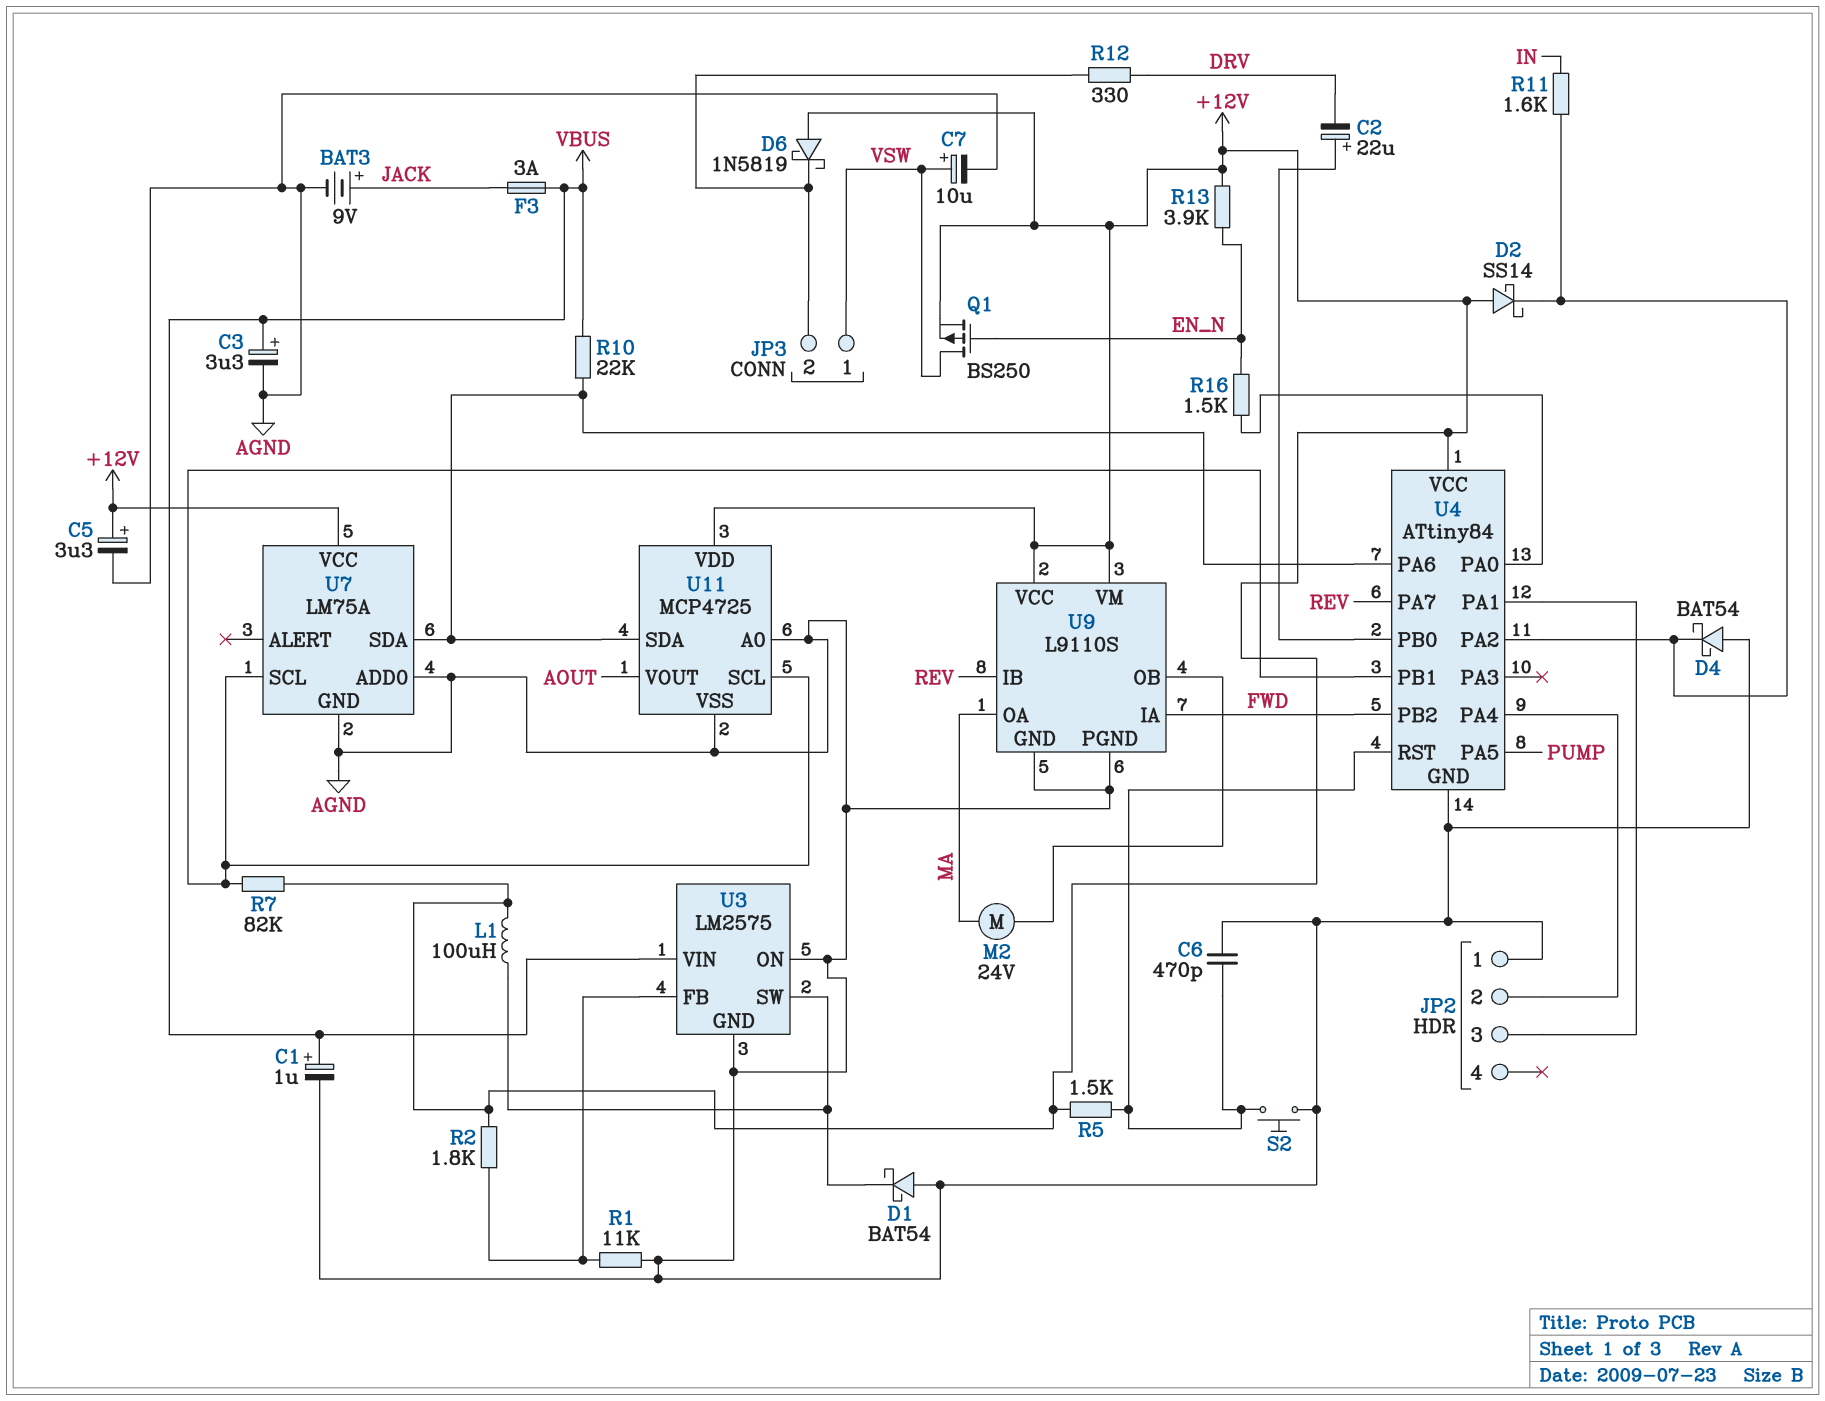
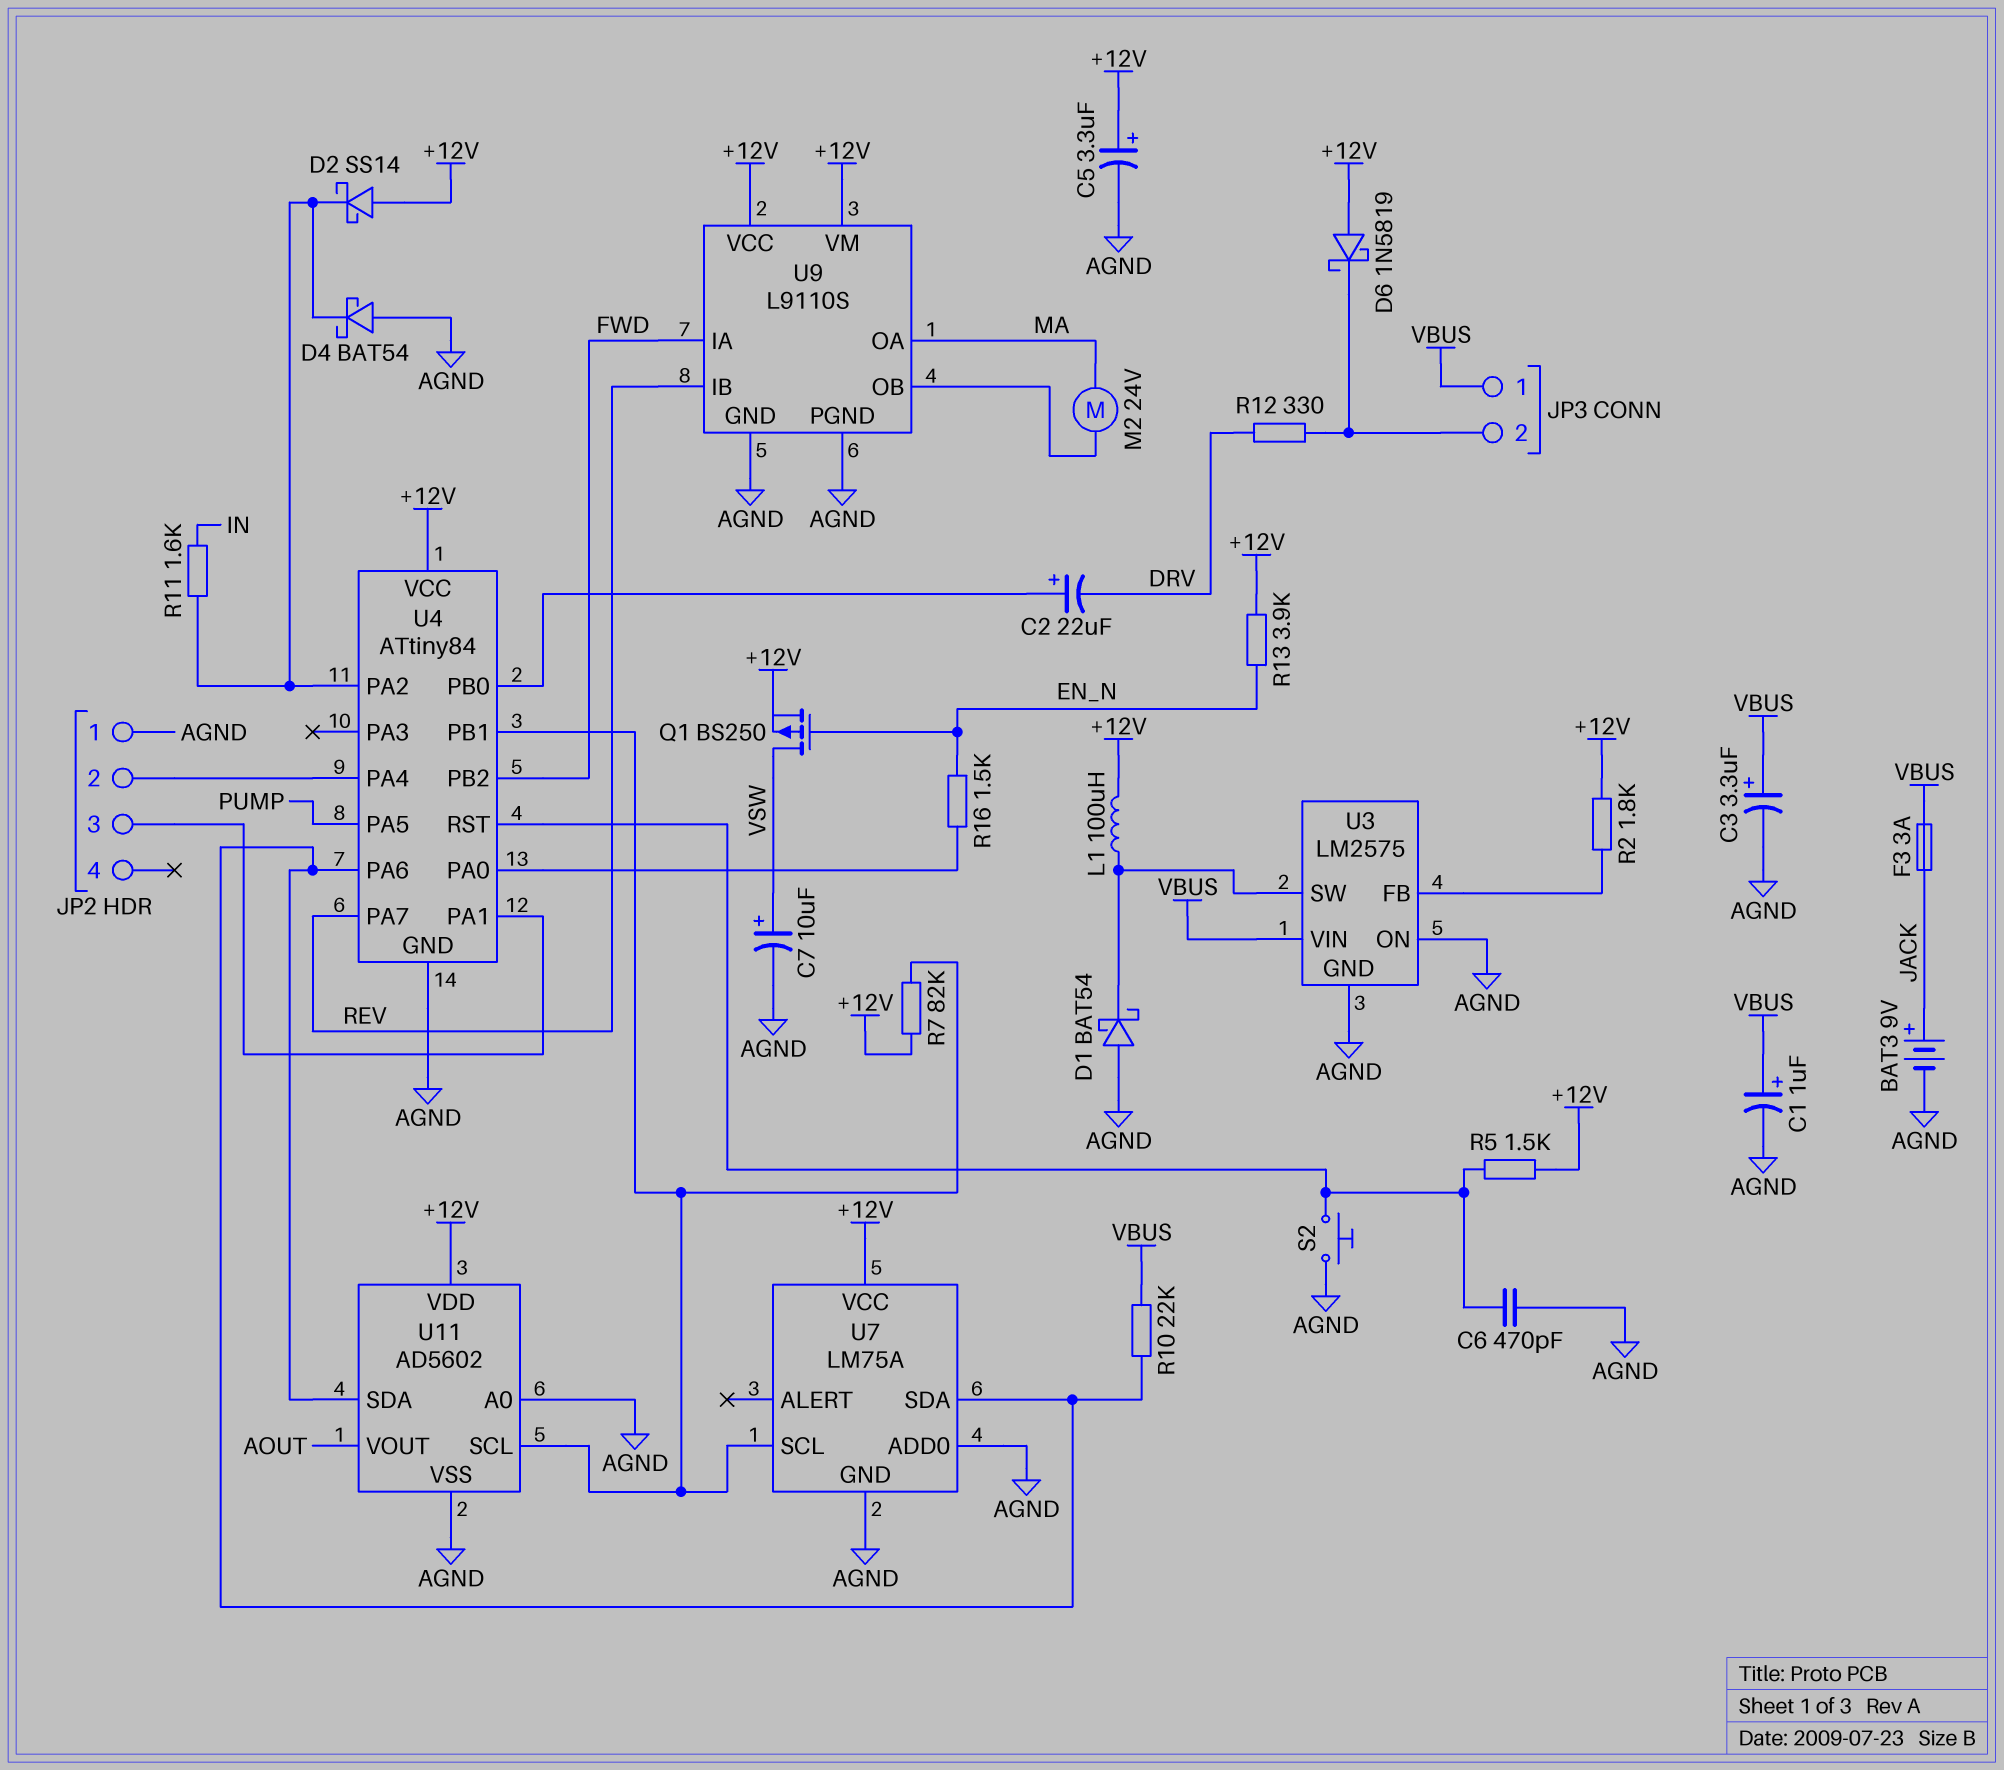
JP3 pin 1: VSW -> VBUS
R1: 11k (AGND, U3/FB) -> none
U11: MCP4725 -> AD5602

